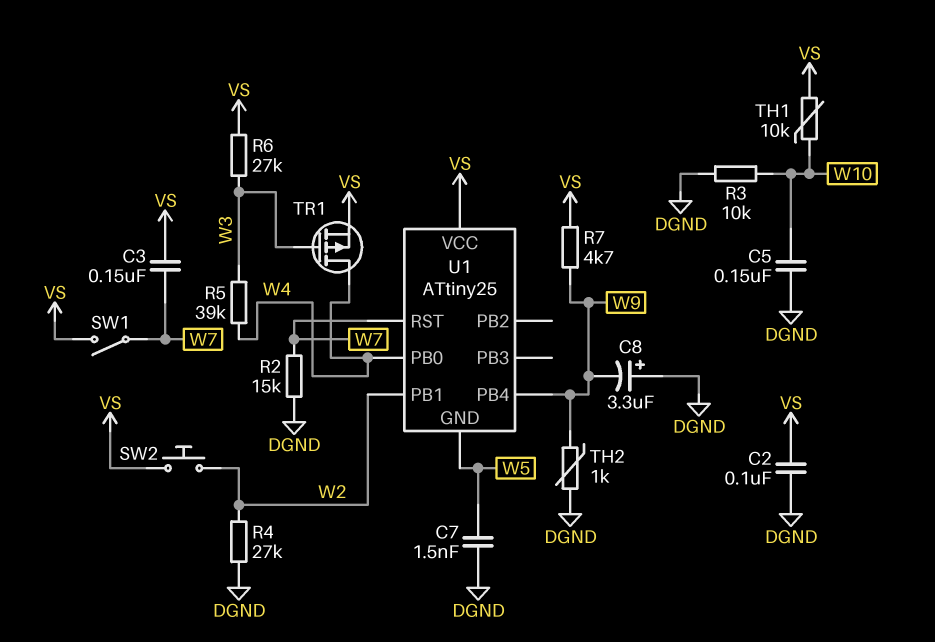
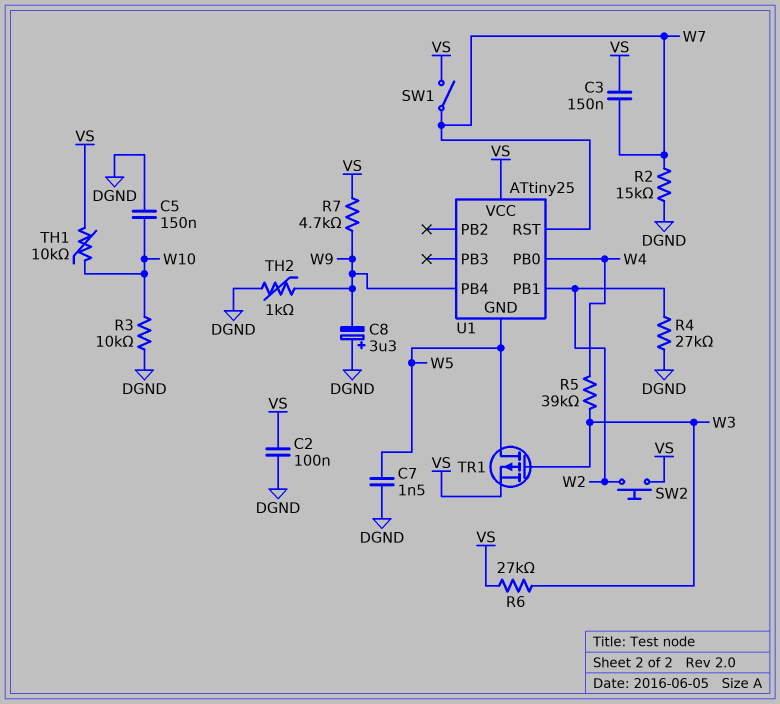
TR1: PMOS (G W3, D W4, S VS) -> PMOS (G W3, D W5, S VS)

